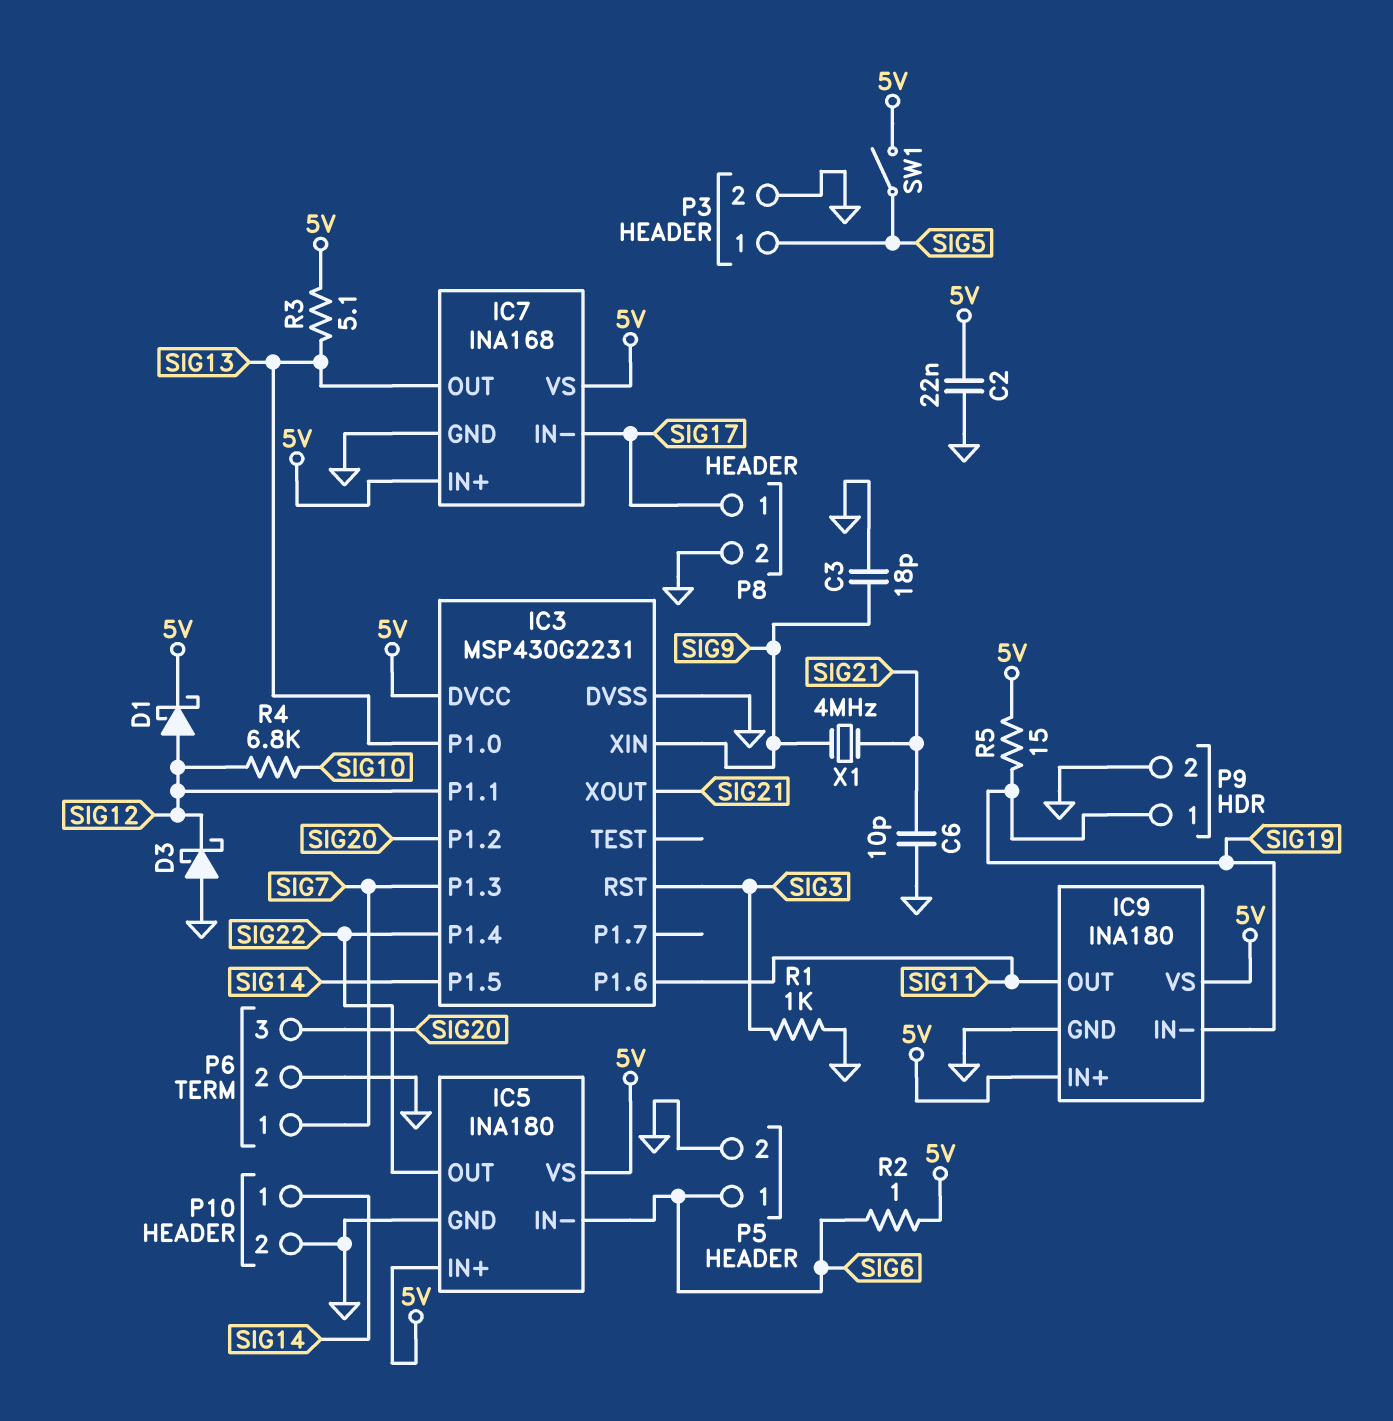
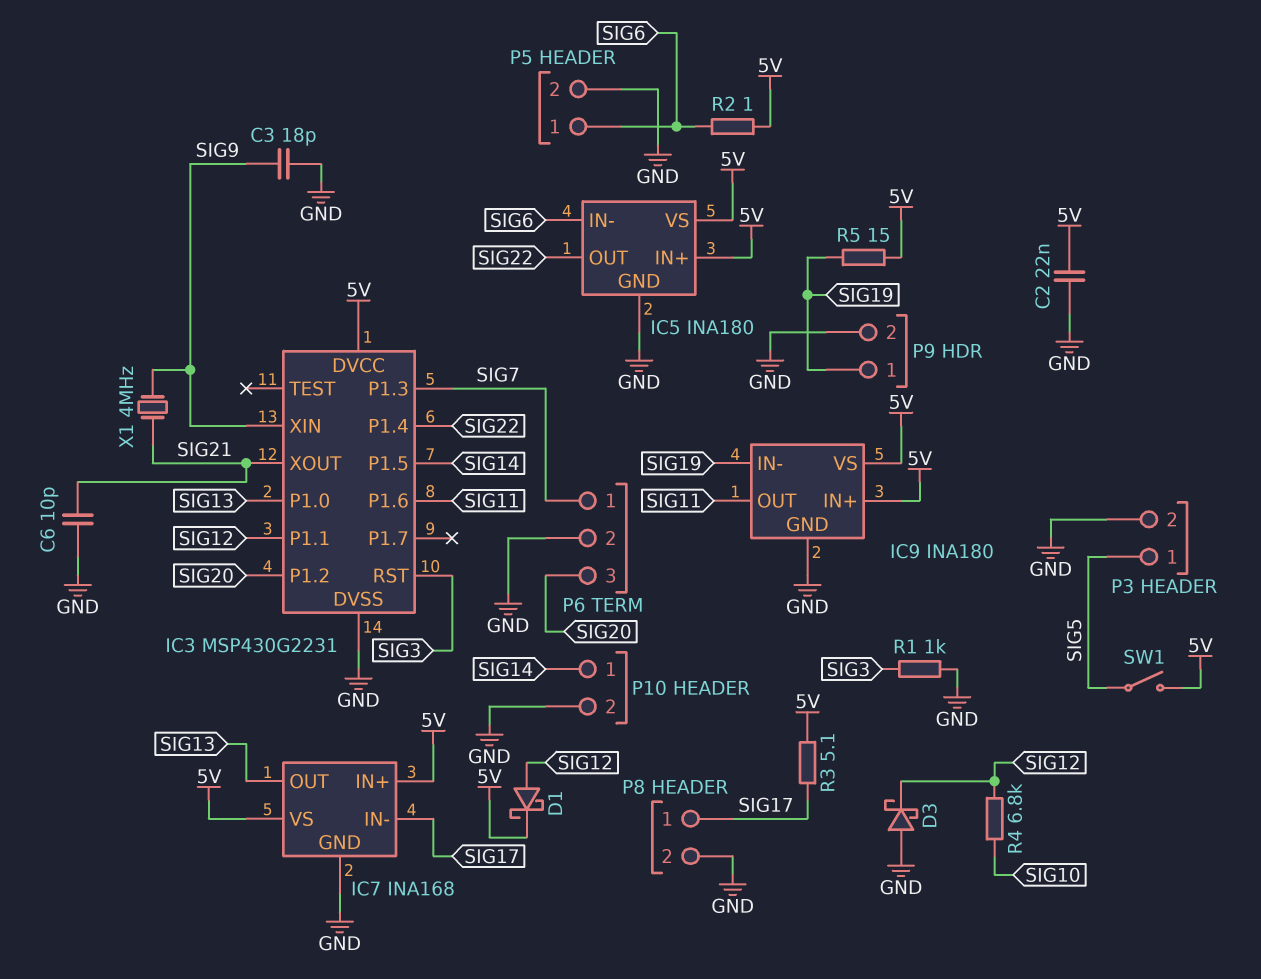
R3: 5.1 (5V, SIG13) -> 5.1 (5V, SIG17)

